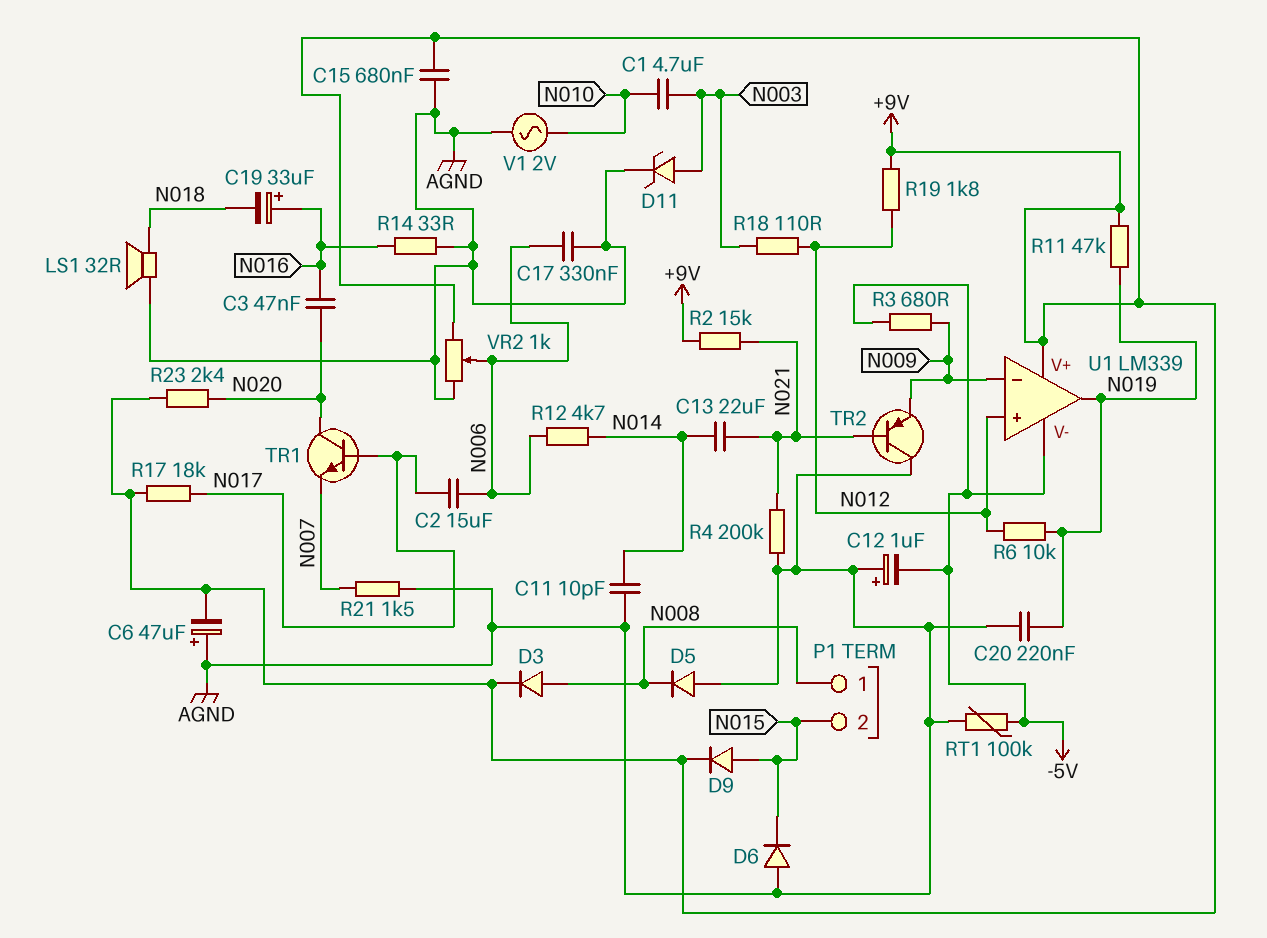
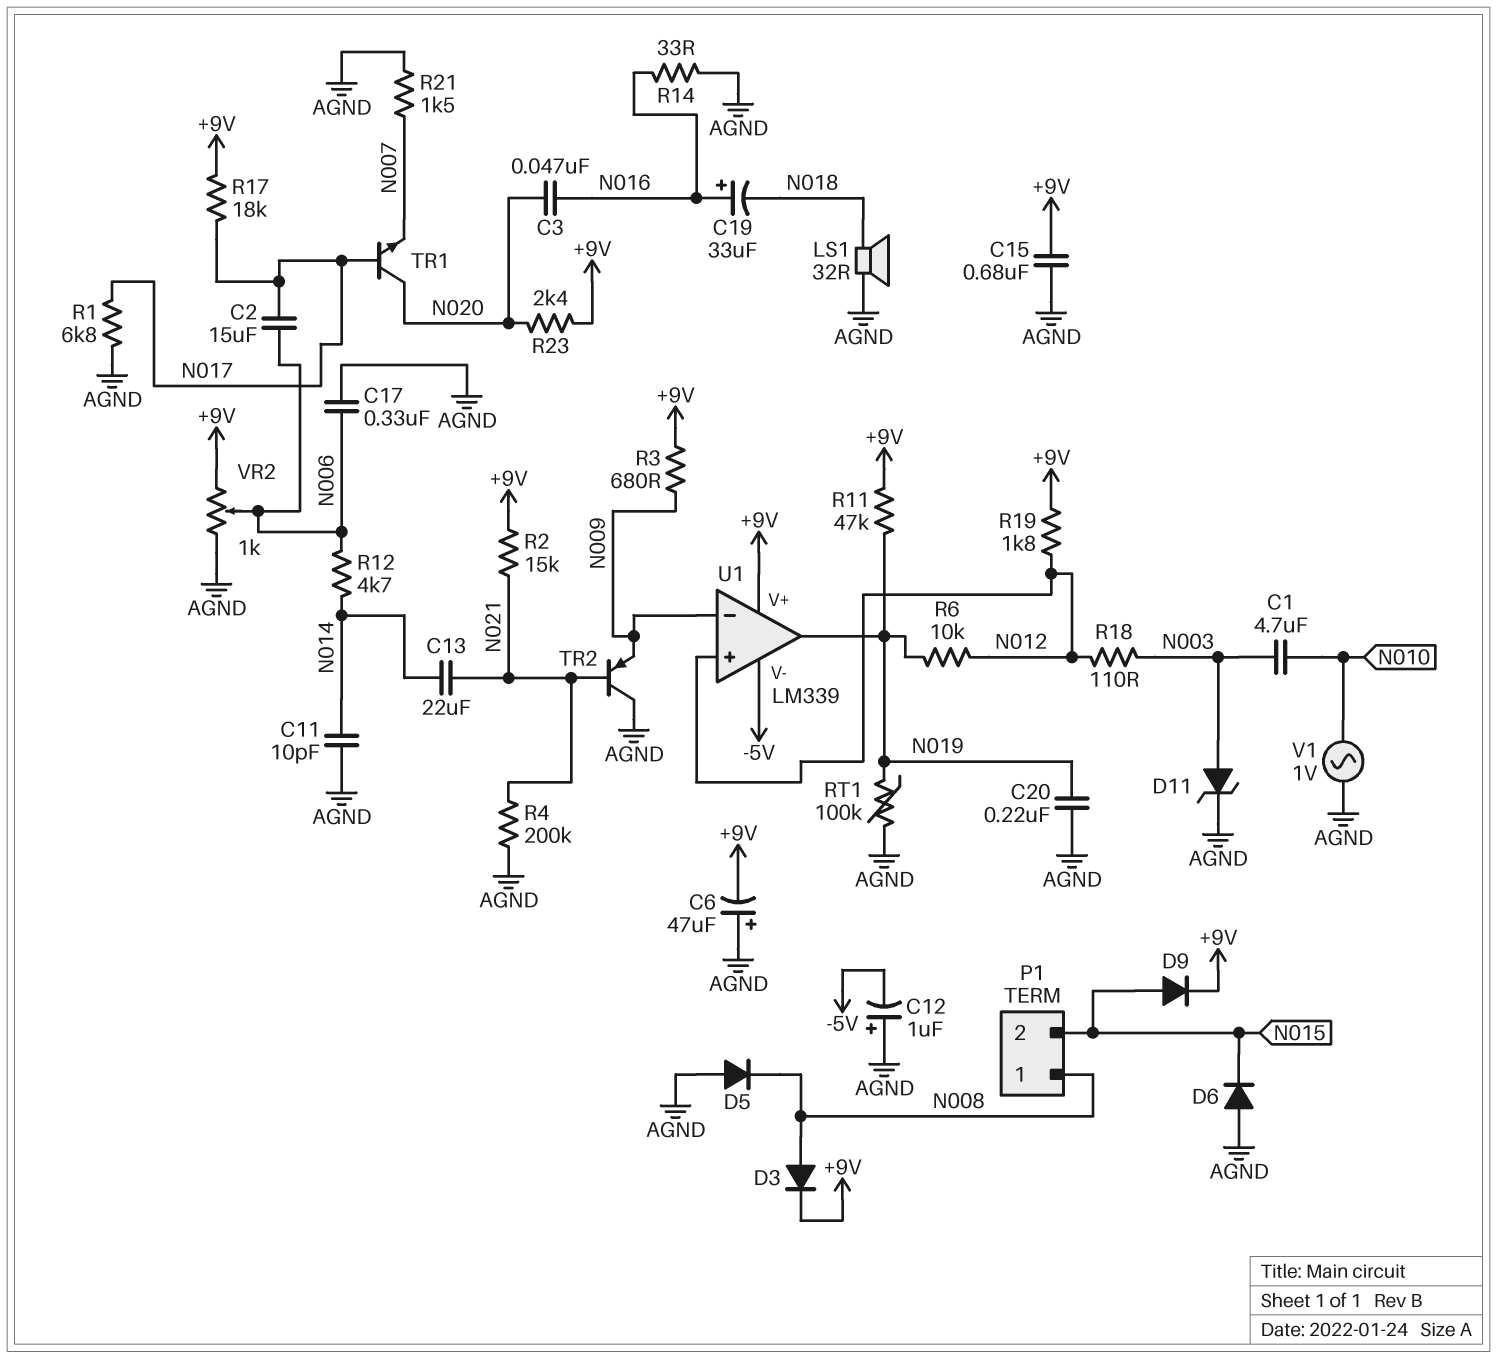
R1: none -> 6.8k (AGND, N017)
R3: 680 (-5V, N009) -> 680 (+9V, N009)
RT1: 100k (-5V, AGND) -> 100k (AGND, N019)
V1: AC 2V (AGND, N010) -> AC 1V (AGND, N010)

